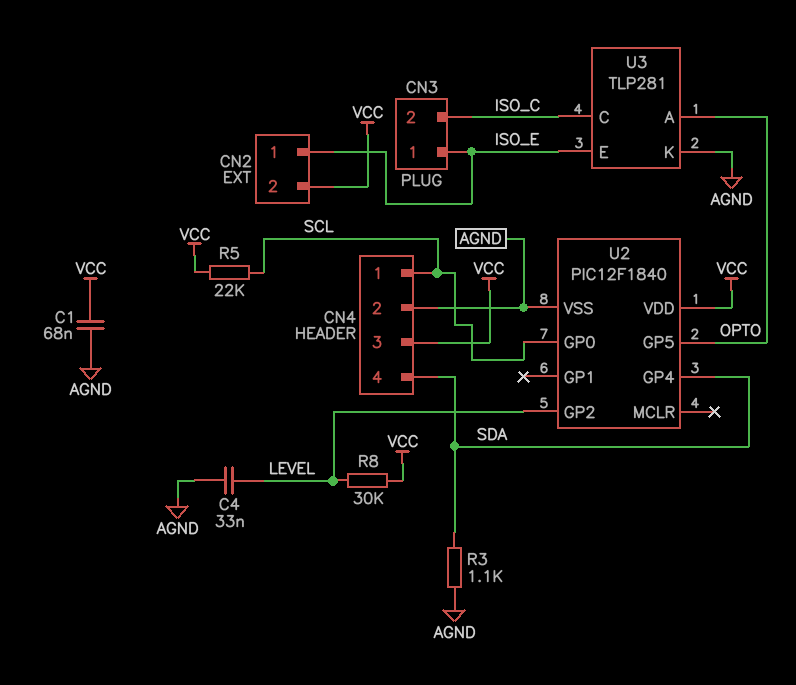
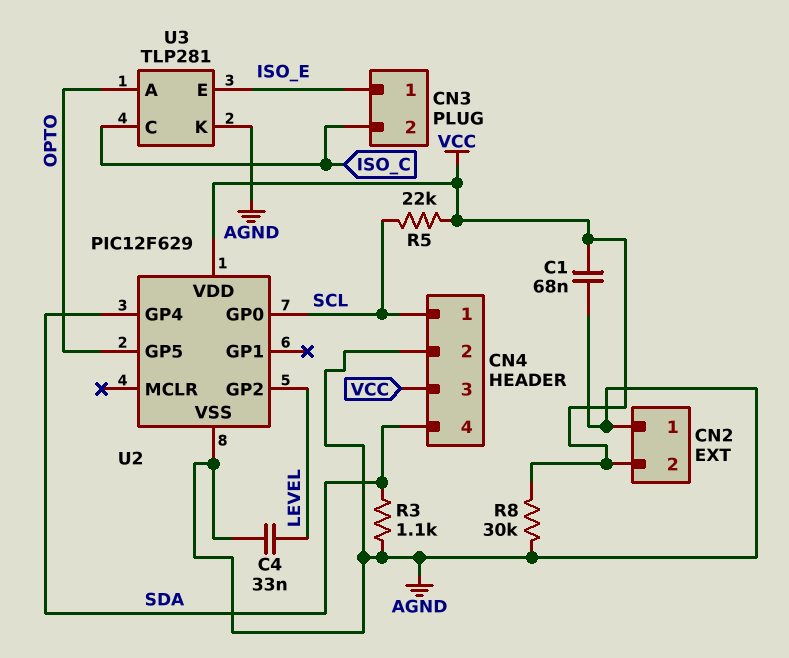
CN2 pin 1: ISO_E -> AGND
R8: 30k (LEVEL, VCC) -> 30k (AGND, VCC)
U2: PIC12F1840 -> PIC12F629

